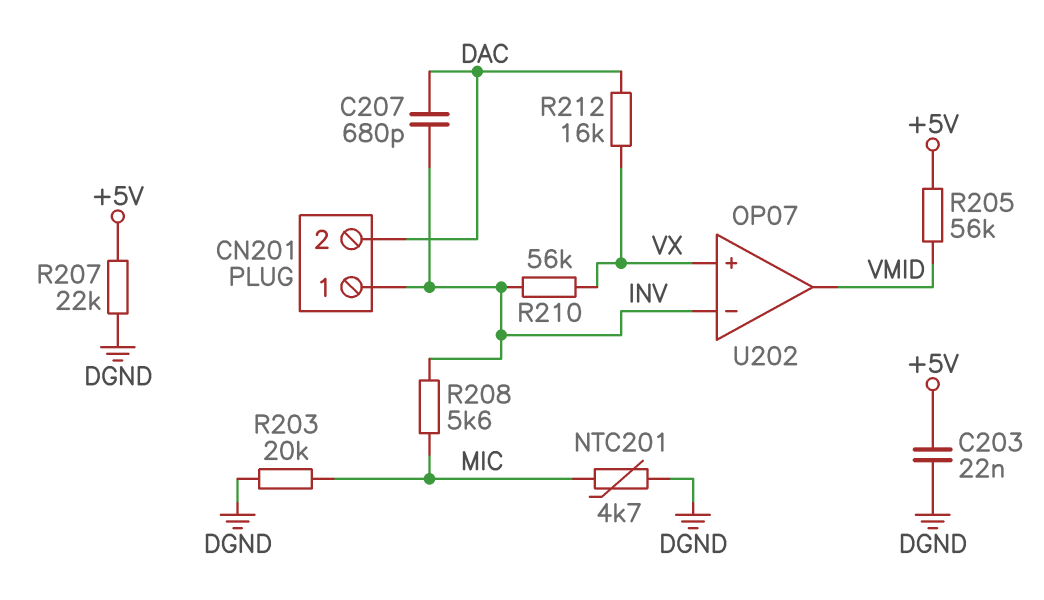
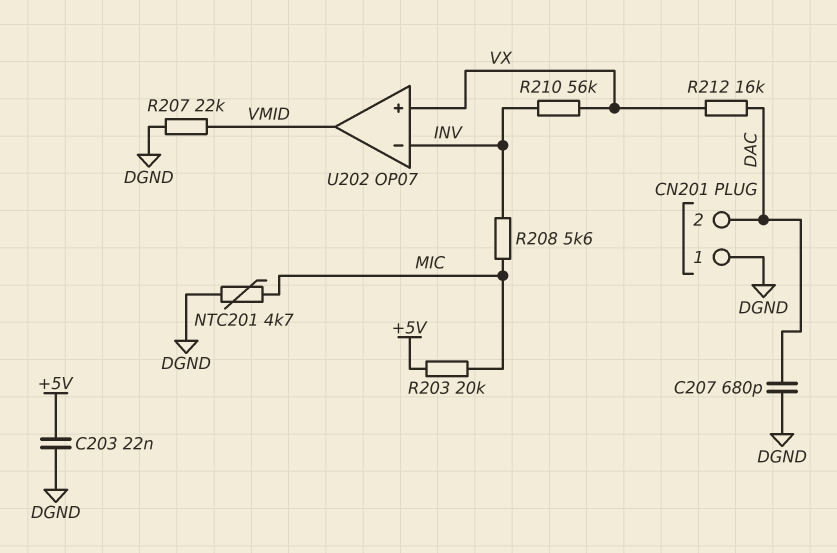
C207: 680pF (DAC, INV) -> 680pF (DAC, DGND)
CN201 pin 1: INV -> DGND
R203: 20k (DGND, MIC) -> 20k (+5V, MIC)
R205: 56k (+5V, VMID) -> none
R207: 22k (+5V, DGND) -> 22k (DGND, VMID)

